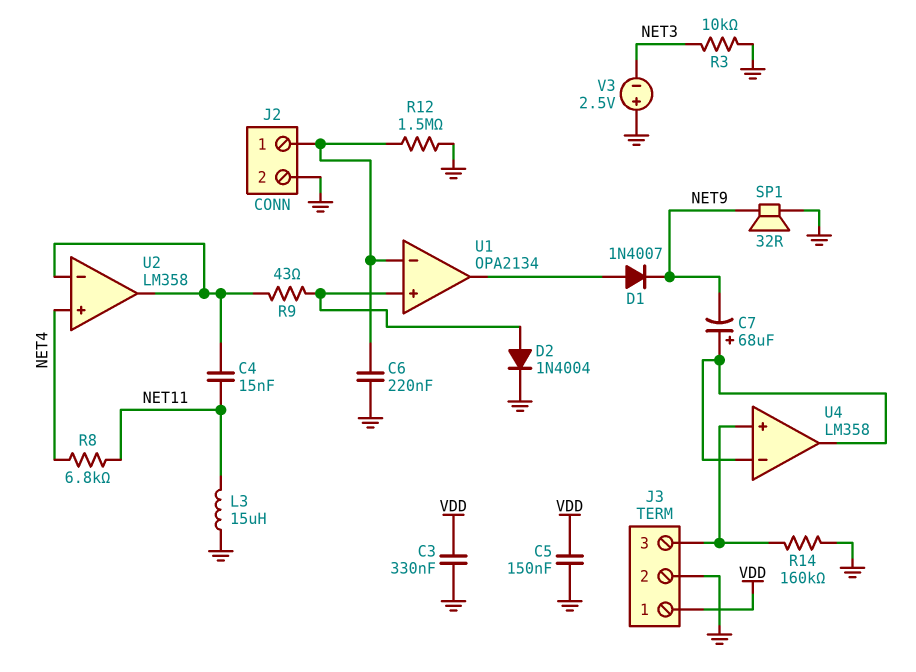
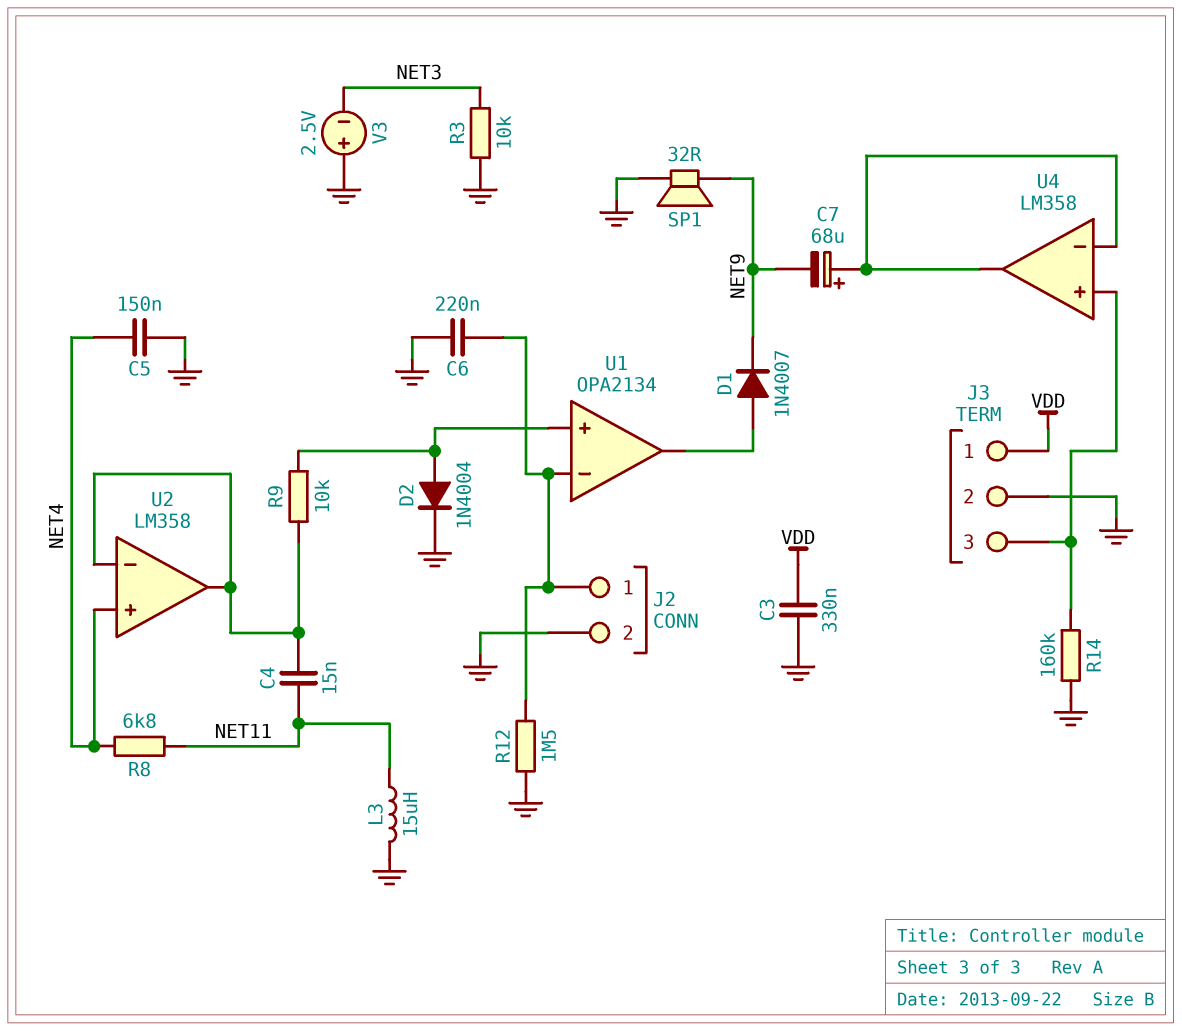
C5: 150nF (GND, VDD) -> 150nF (GND, NET4)
R9: 43 (U1/in+, U2/in-) -> 10k (U1/in+, U2/in-)

